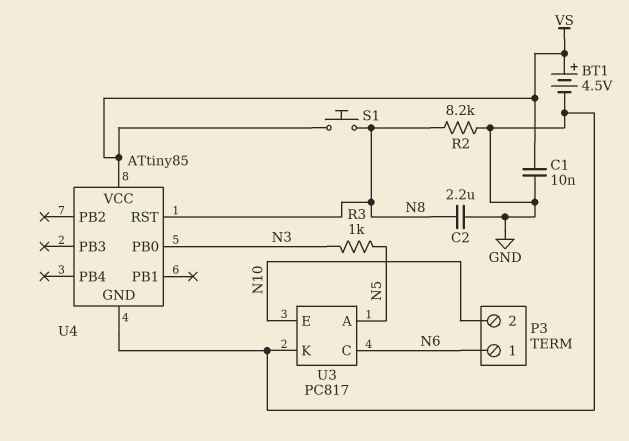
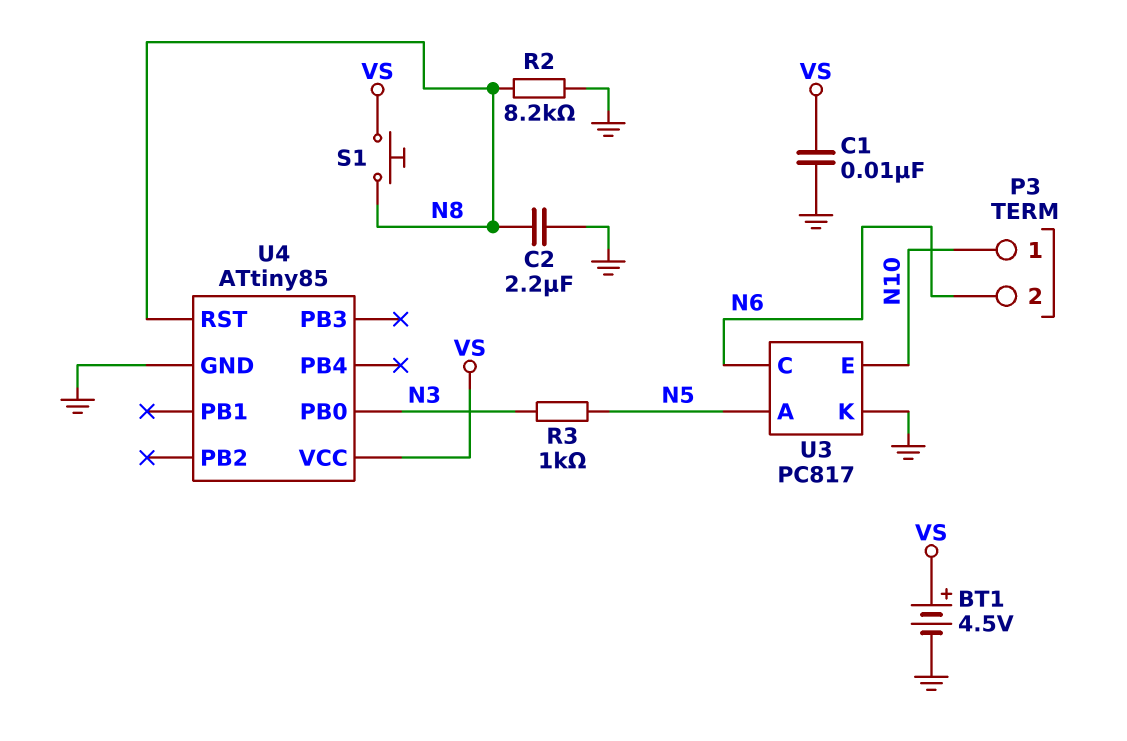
P3 pin 1: N6 -> N10
P3 pin 2: N10 -> N6

